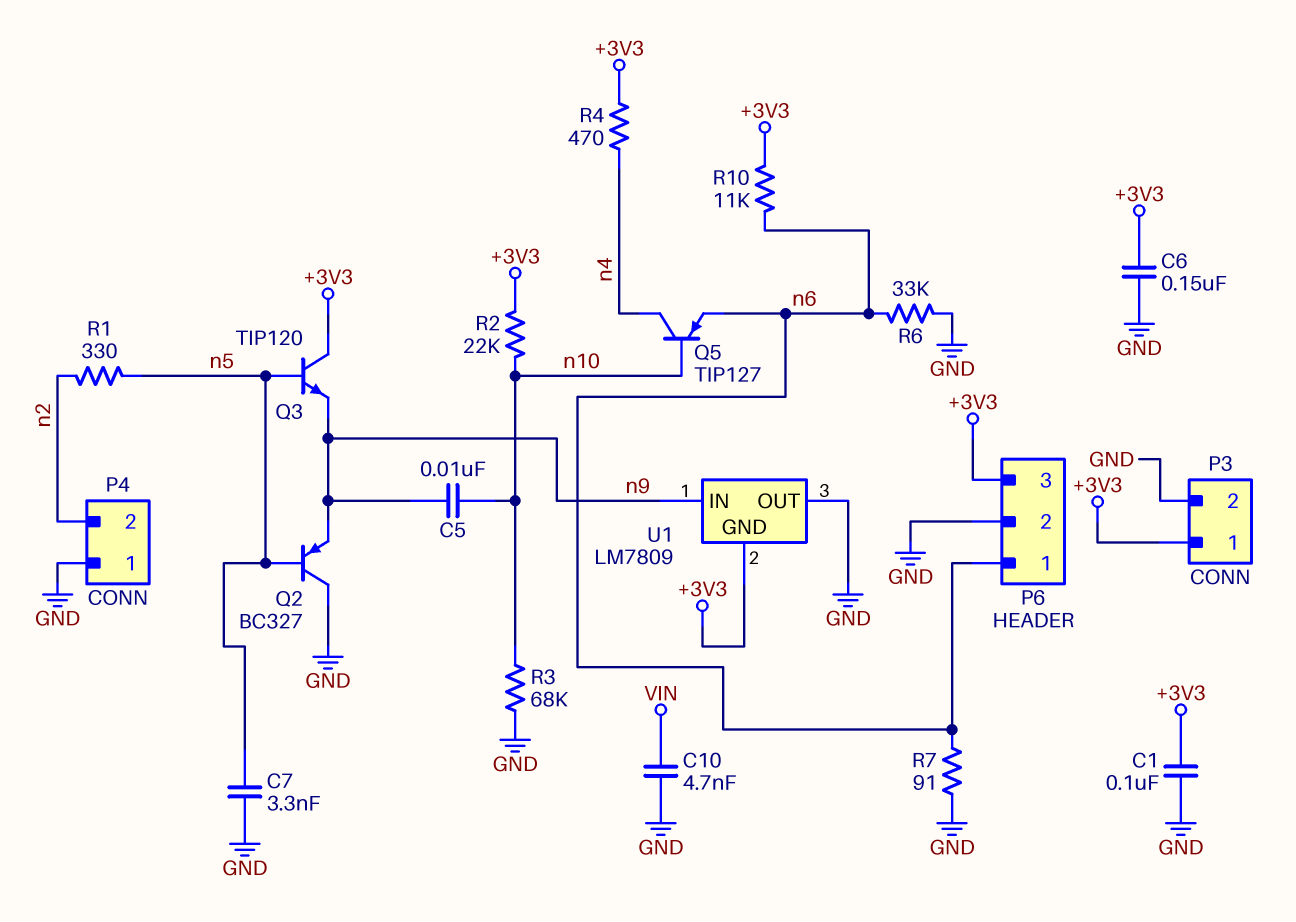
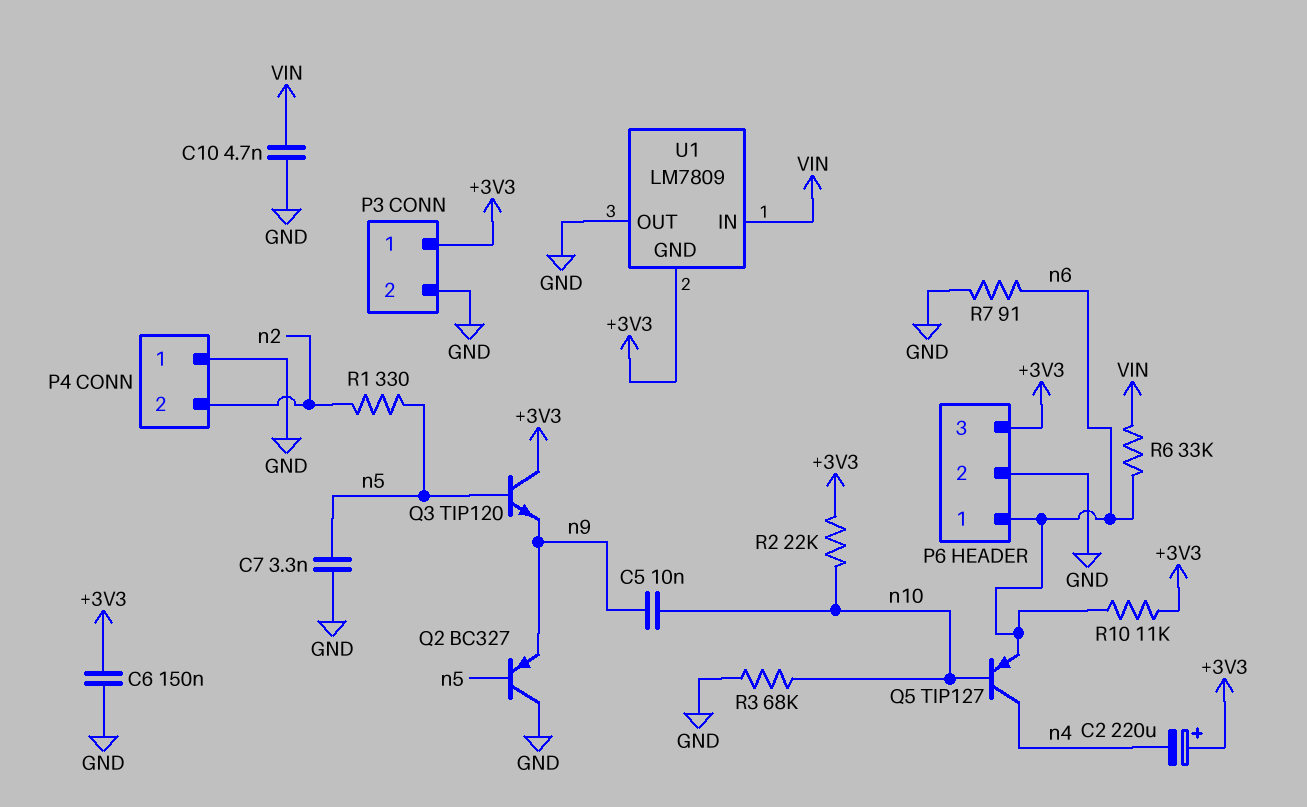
C1: 100nF (+3V3, GND) -> none
C2: none -> 220uF (plus +3V3, minus n4)
R4: 470 (+3V3, n4) -> none
R6: 33k (GND, n6) -> 33k (VIN, n6)
U1 pin IN: n9 -> VIN

